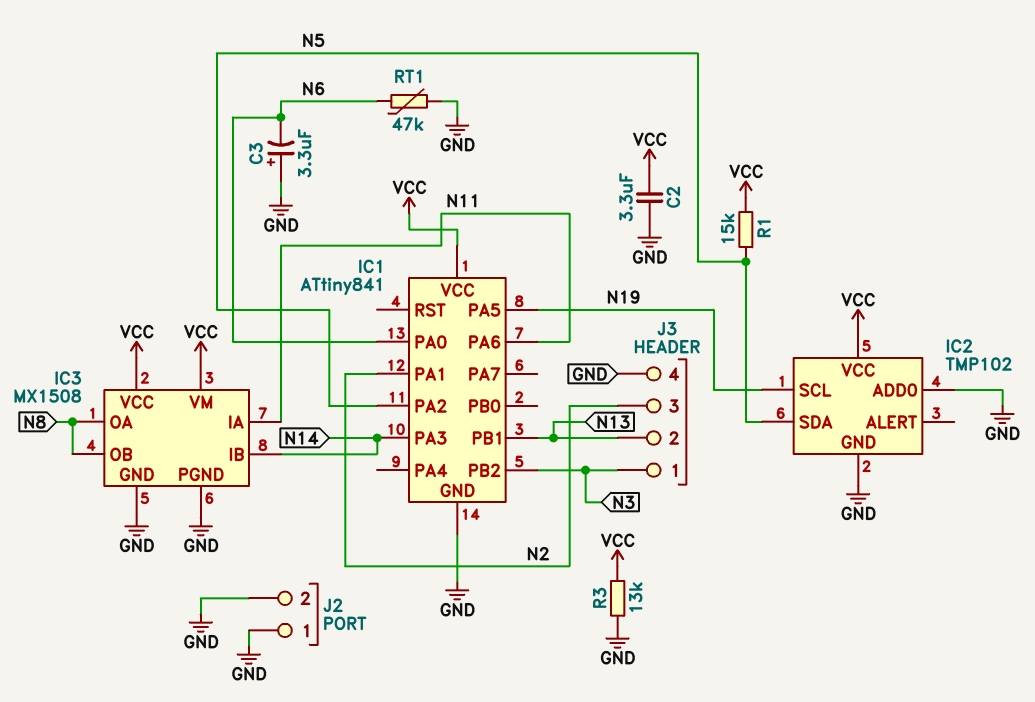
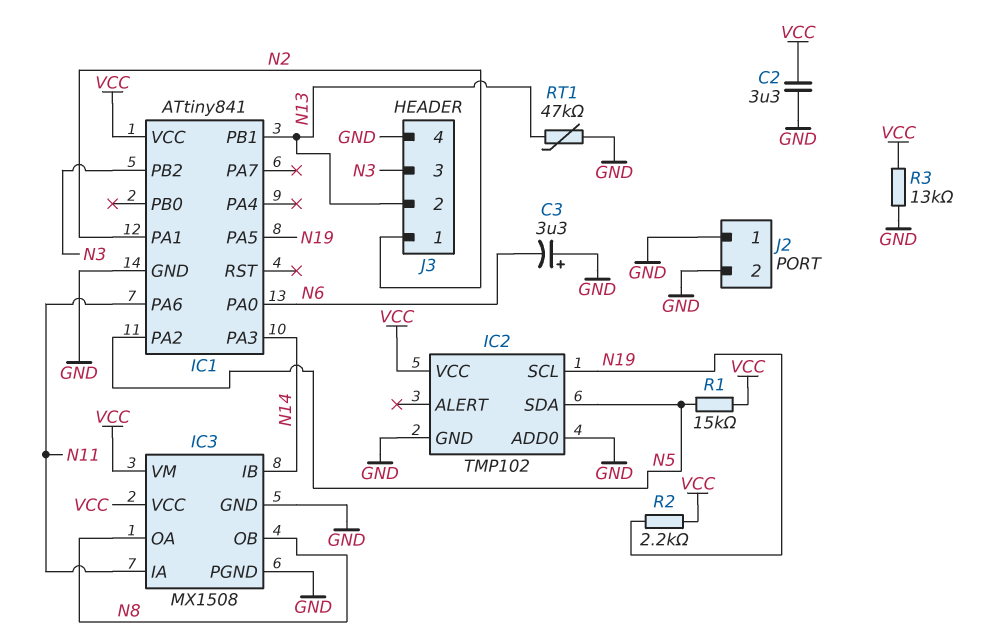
J3 pin 1: N3 -> N2
J3 pin 3: N2 -> N3
R2: none -> 2.2k (N19, VCC)
RT1: 47k (GND, N6) -> 47k (GND, N13)

